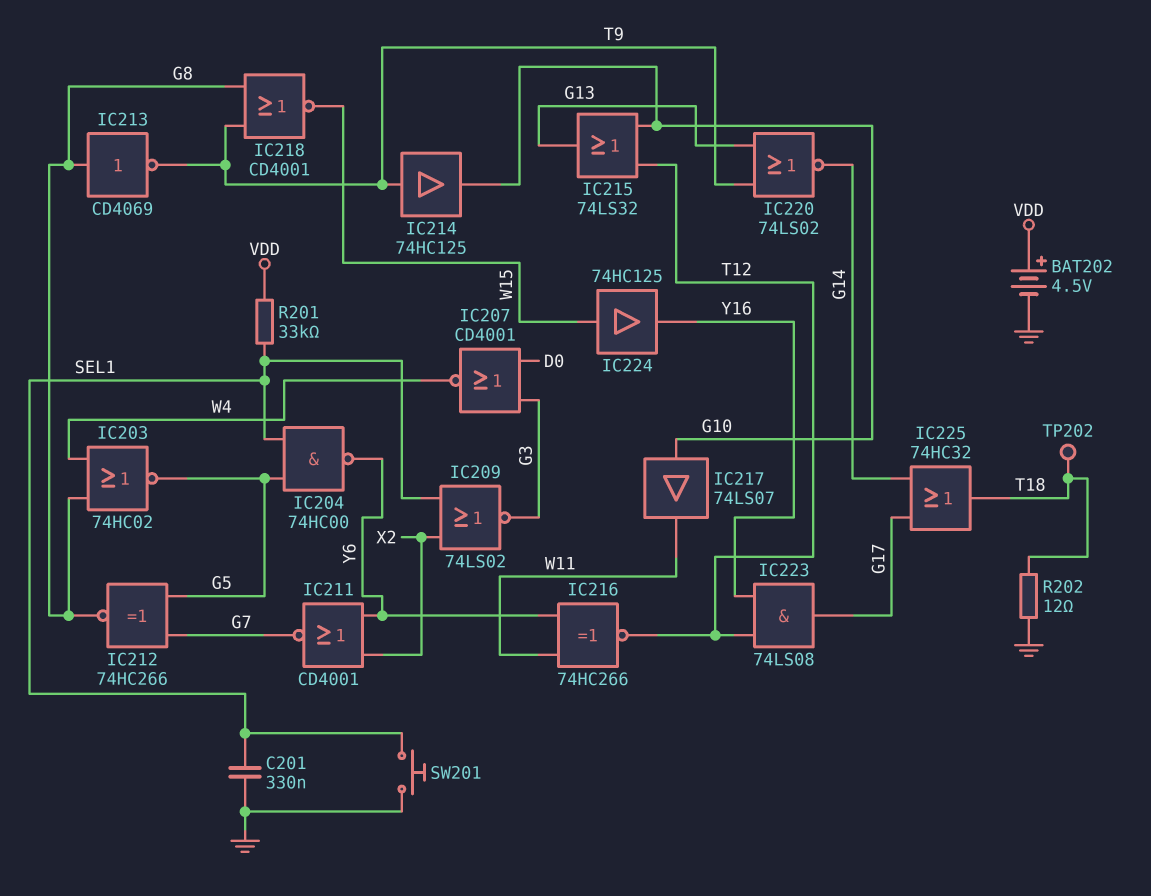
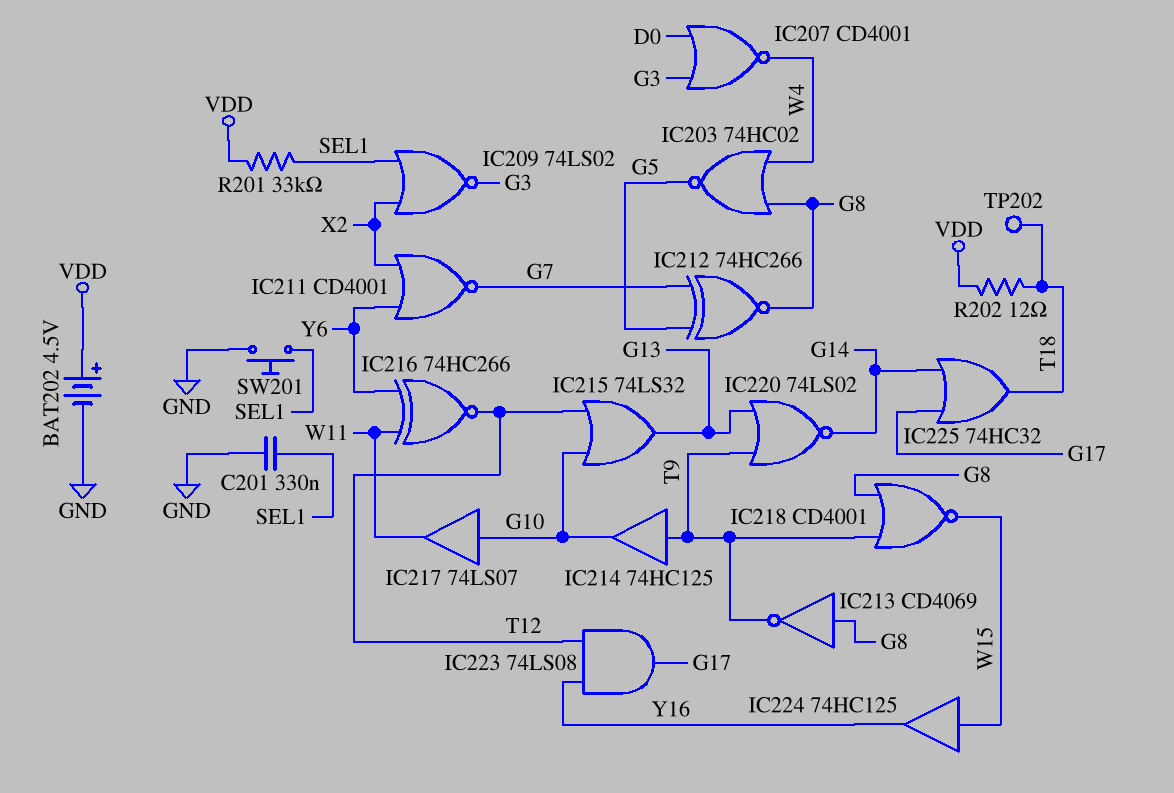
IC204: NAND 74HC00 (in G5, in SEL1, out Y6) -> none
R202: 12 (GND, T18) -> 12 (T18, VDD)

